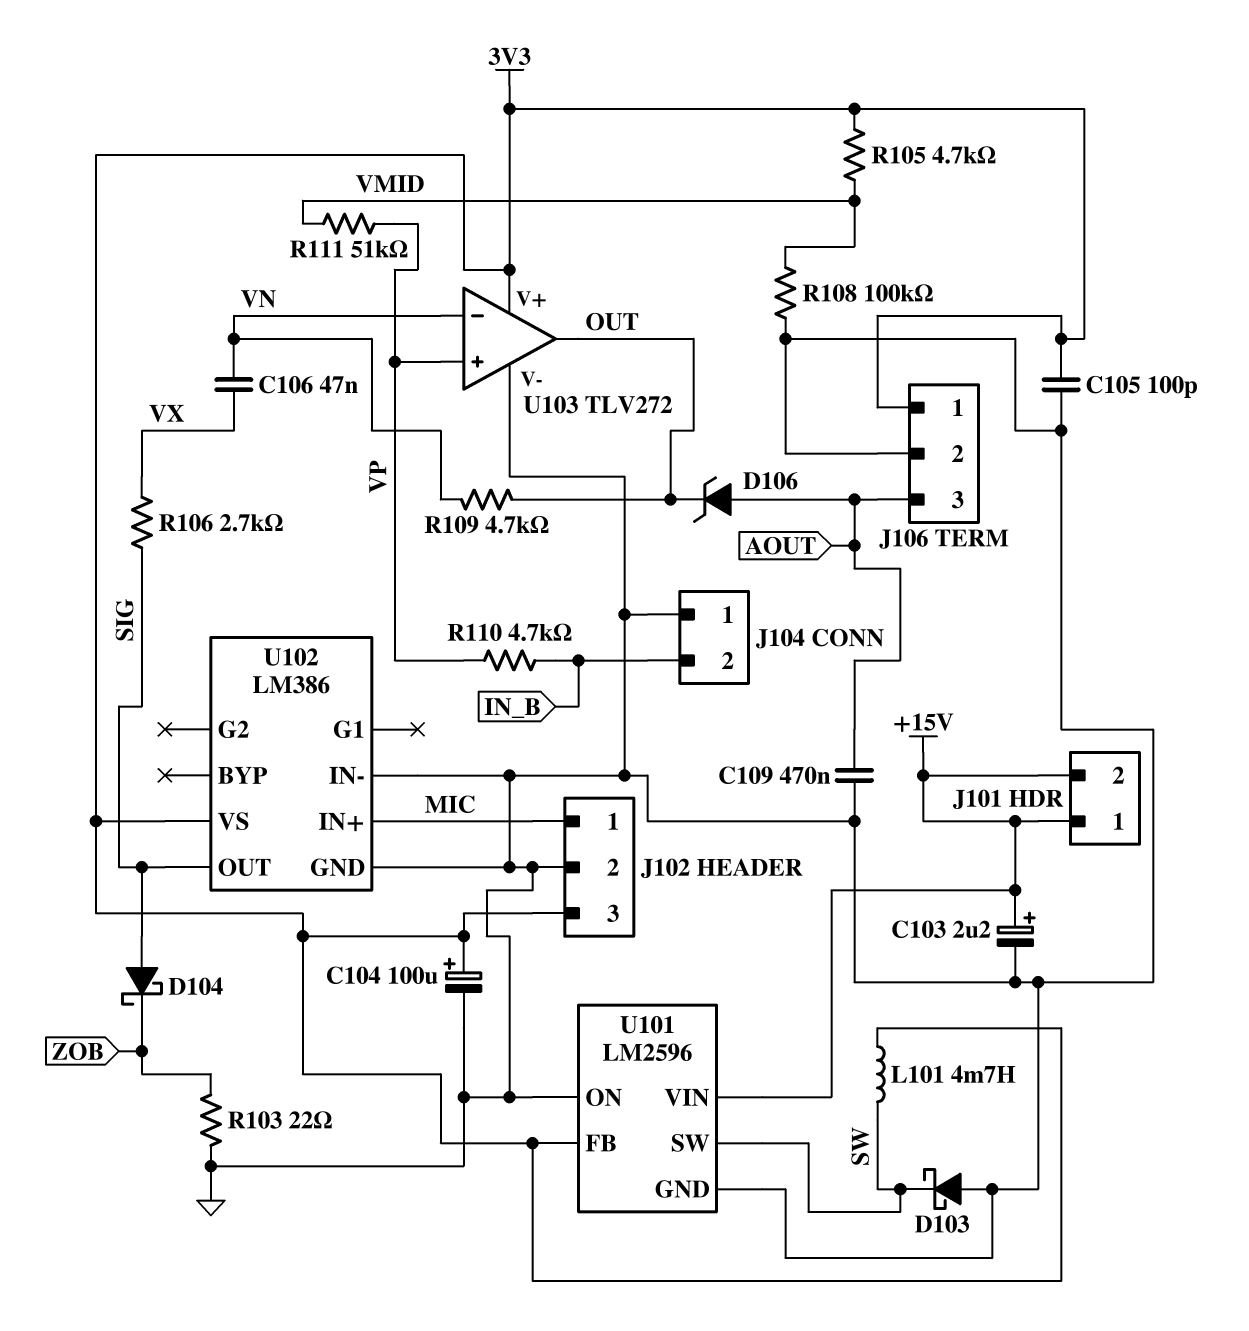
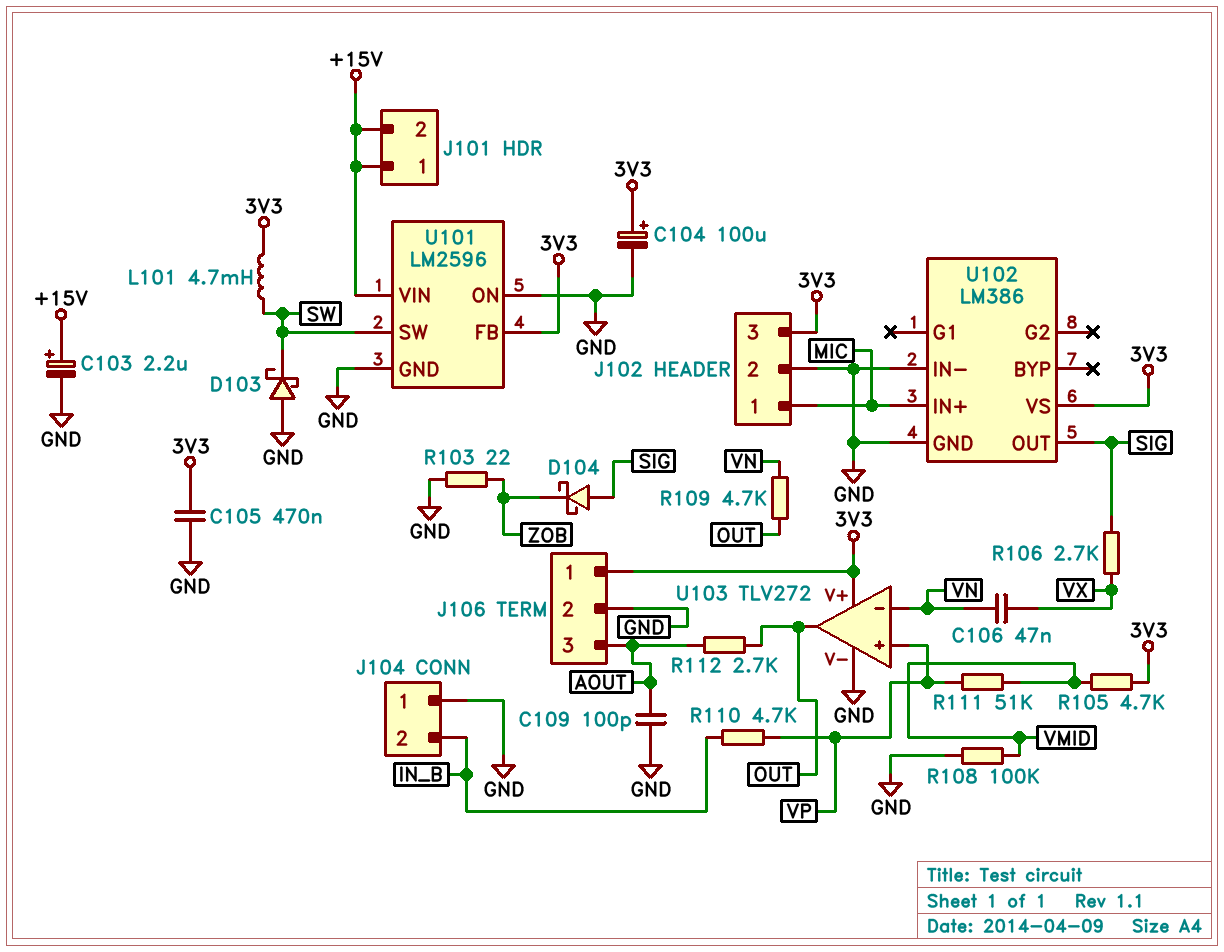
C105: 100pF (3V3, GND) -> 470nF (3V3, GND)
C109: 470nF (AOUT, GND) -> 100pF (AOUT, GND)
D106: zener (A AOUT, K OUT) -> none
R112: none -> 2.7k (AOUT, OUT)

